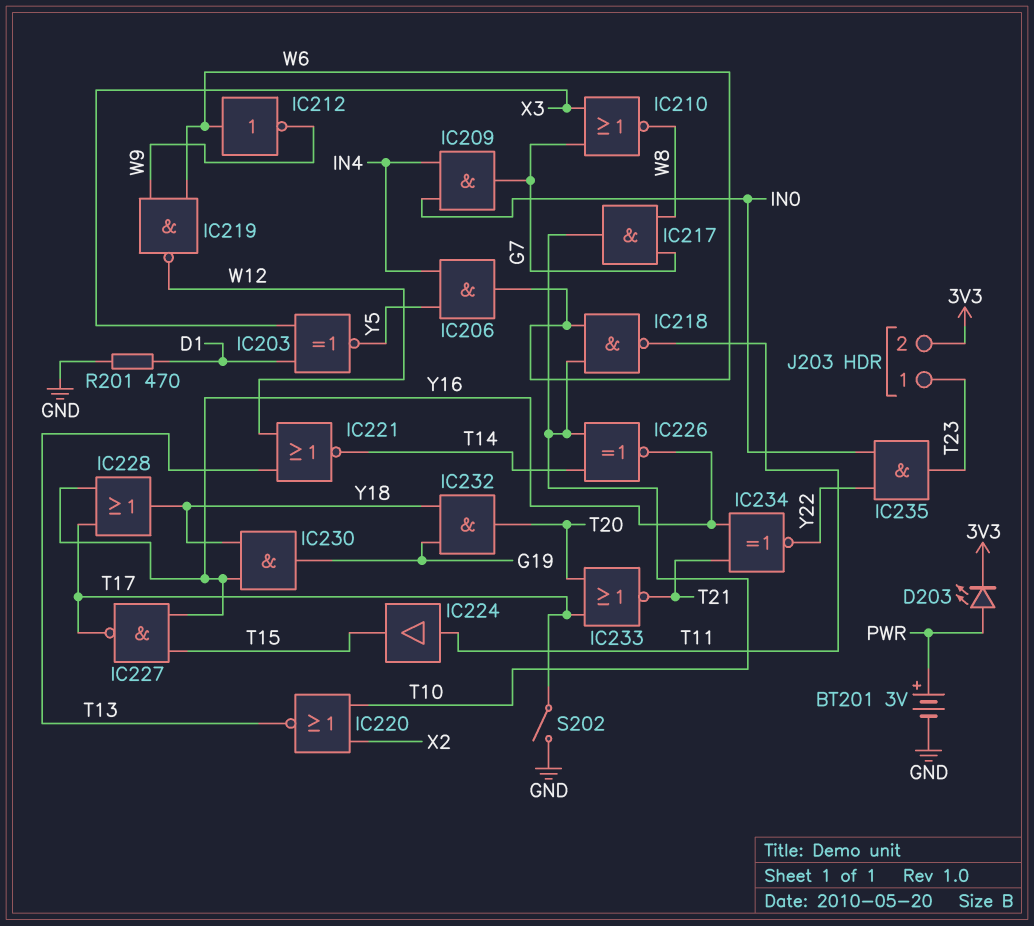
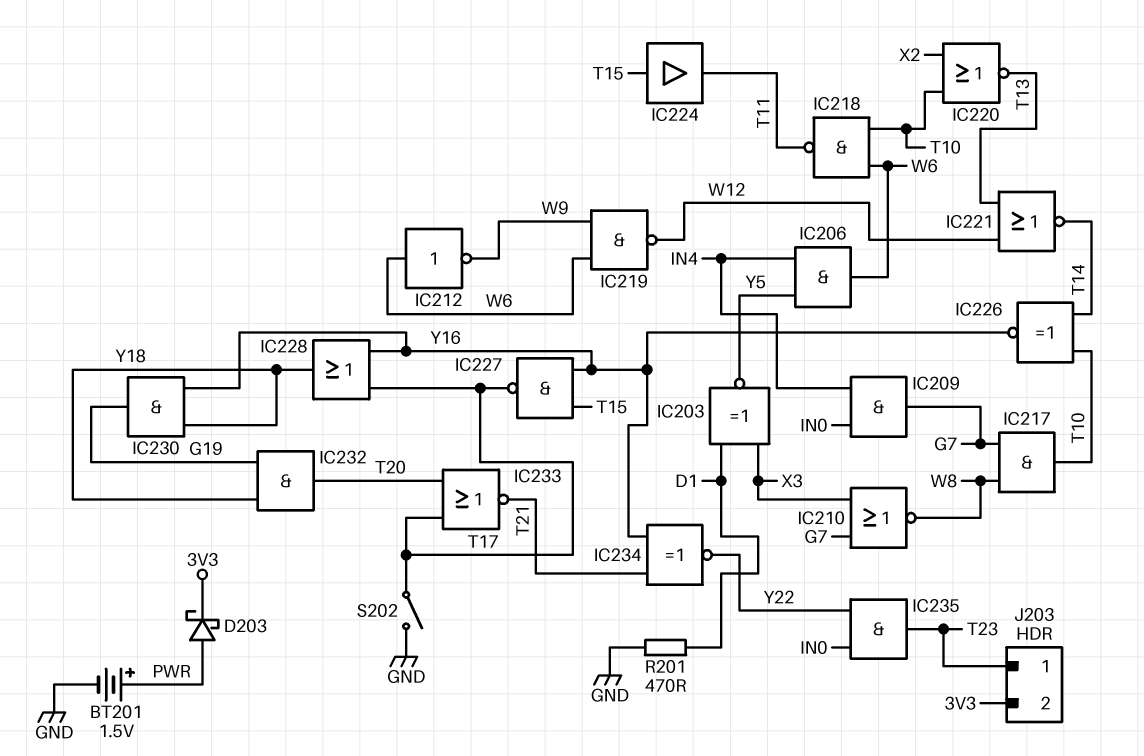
BT201: 3V (plus PWR, minus GND) -> 1.5V (plus PWR, minus GND)
D203: LED (A PWR, K 3V3) -> schottky (A PWR, K 3V3)
IC224: buffer (in T11, out T15) -> buffer (in T15, out T11)

